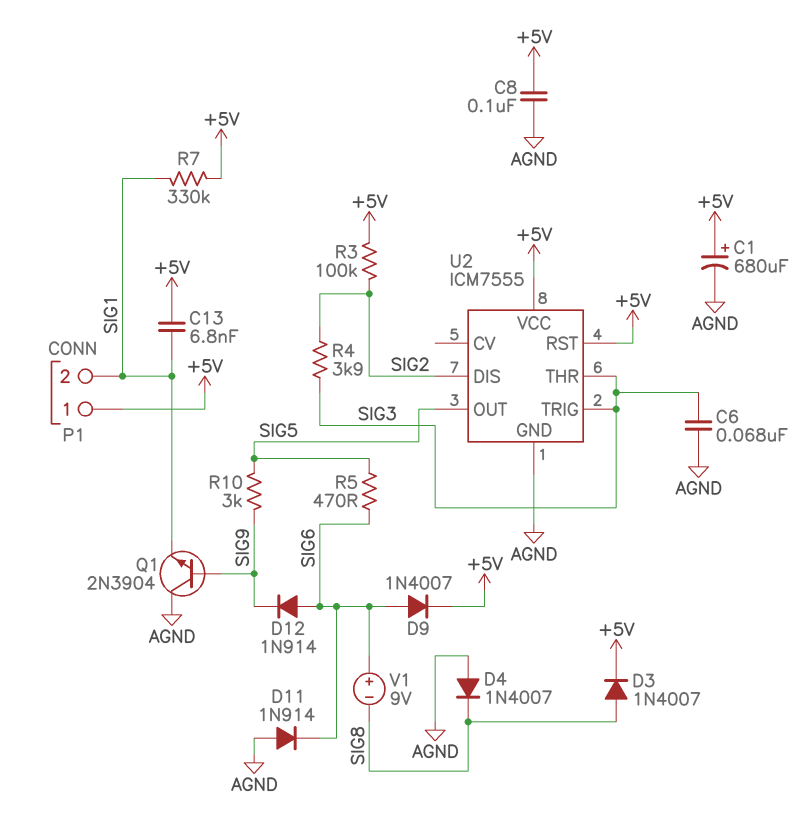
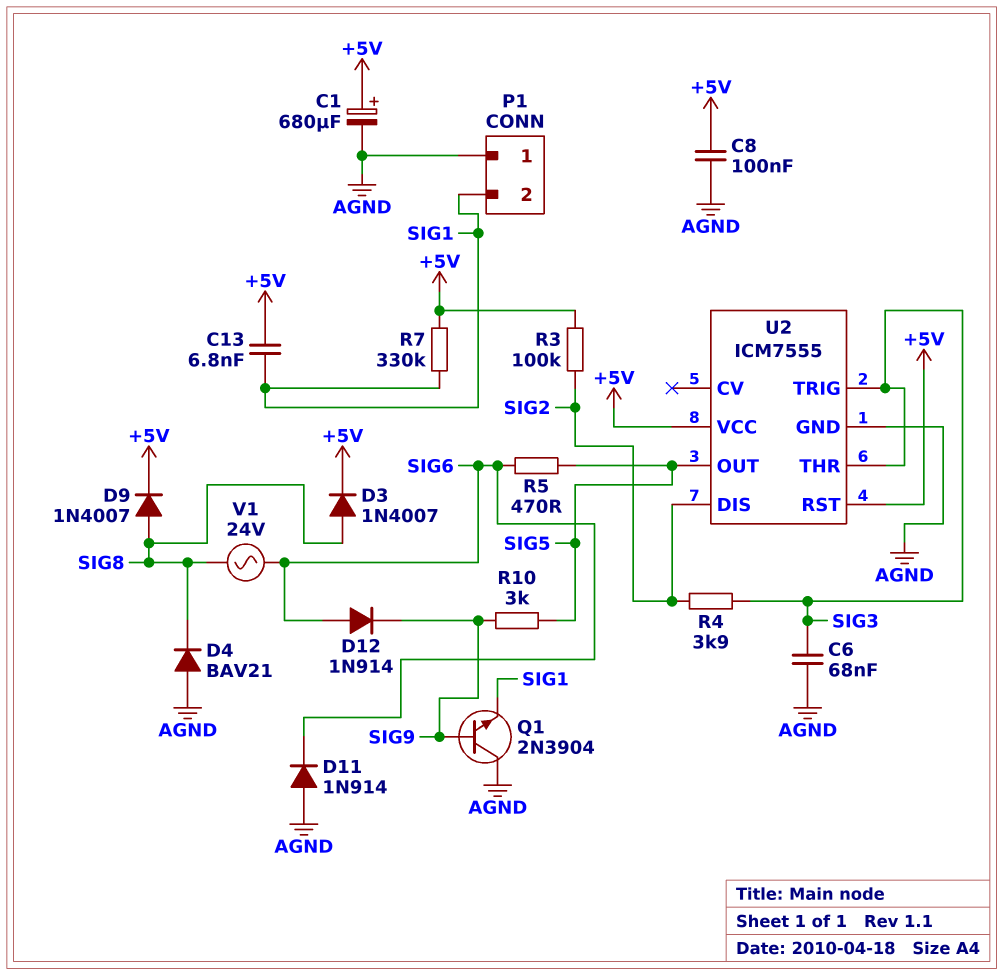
D4: diode 1N4007 (A AGND, K SIG8) -> diode BAV21 (A AGND, K SIG8)
D9: diode 1N4007 (A SIG6, K +5V) -> diode 1N4007 (A SIG8, K +5V)
P1 pin 1: +5V -> AGND
V1: 9V (plus SIG6, minus SIG8) -> AC 24V (SIG6, SIG8)

